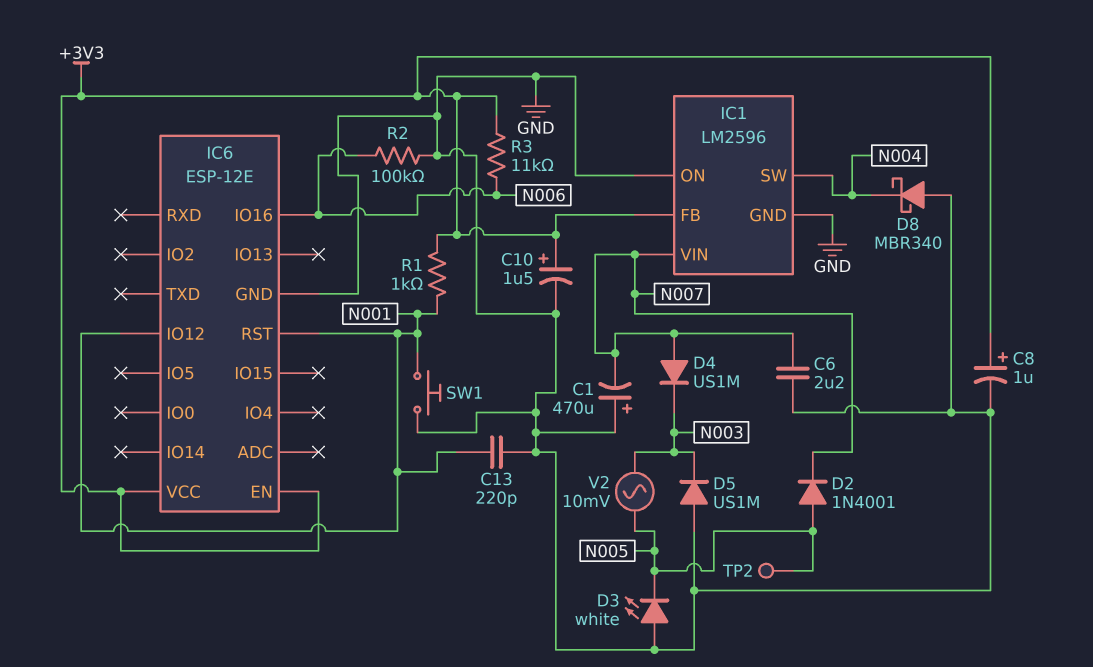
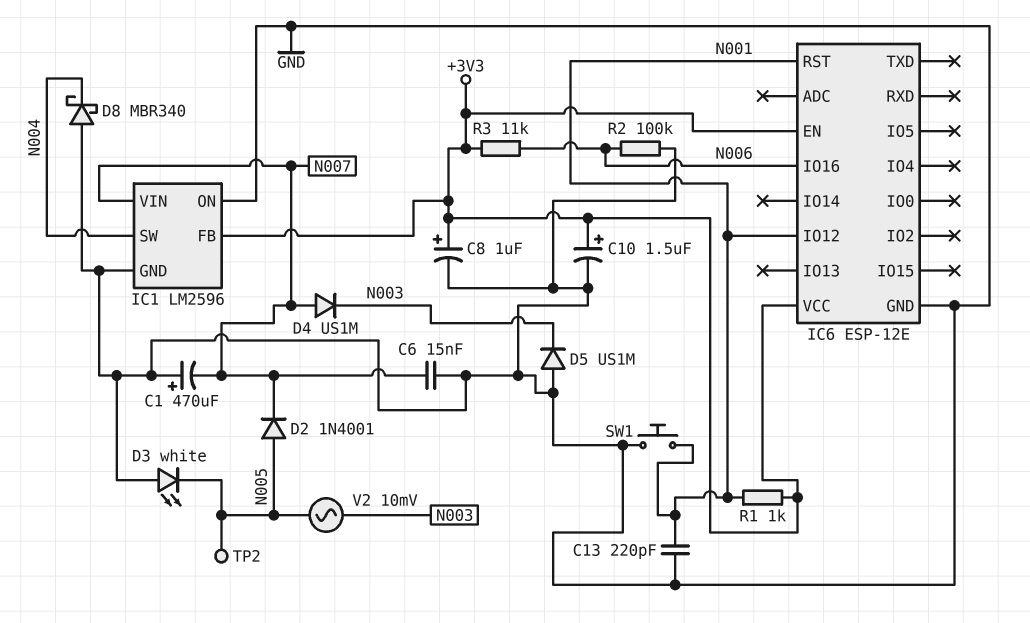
C6: 2.2uF (GND, N007) -> 15nF (GND, N007)

